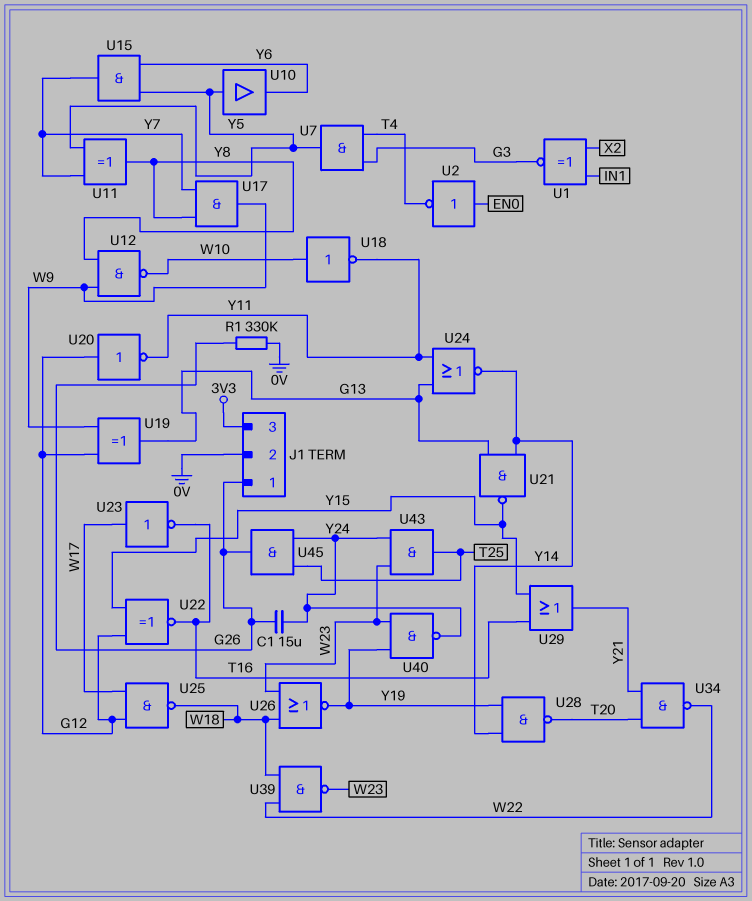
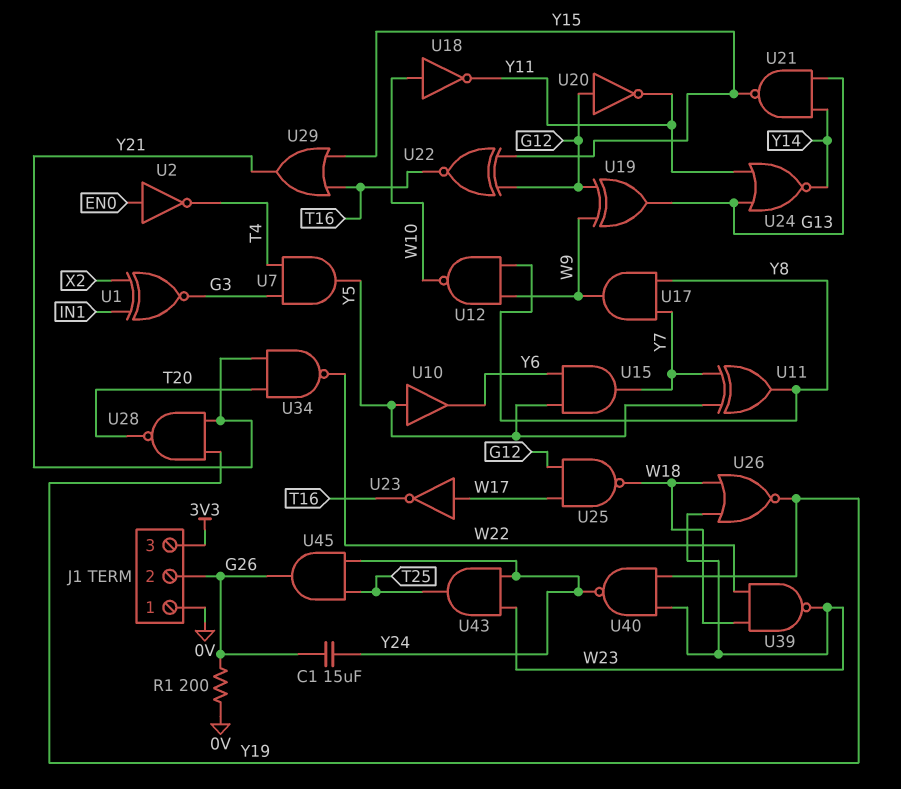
J1 pin 1: G26 -> 0V
J1 pin 2: 0V -> G26
R1: 330k (0V, G26) -> 200 (0V, G26)
U28: NAND (in Y14, in Y19, out T20) -> NAND (in Y19, in Y21, out T20)

